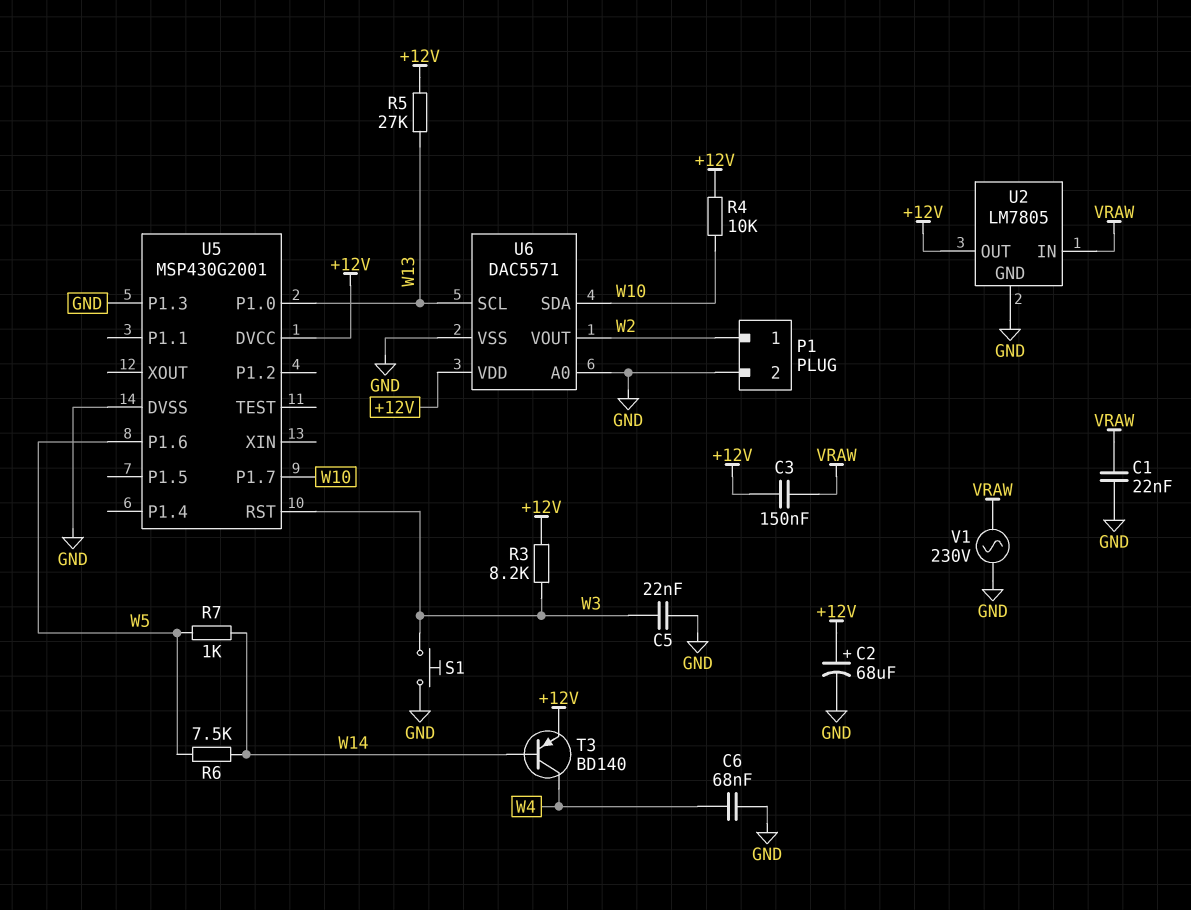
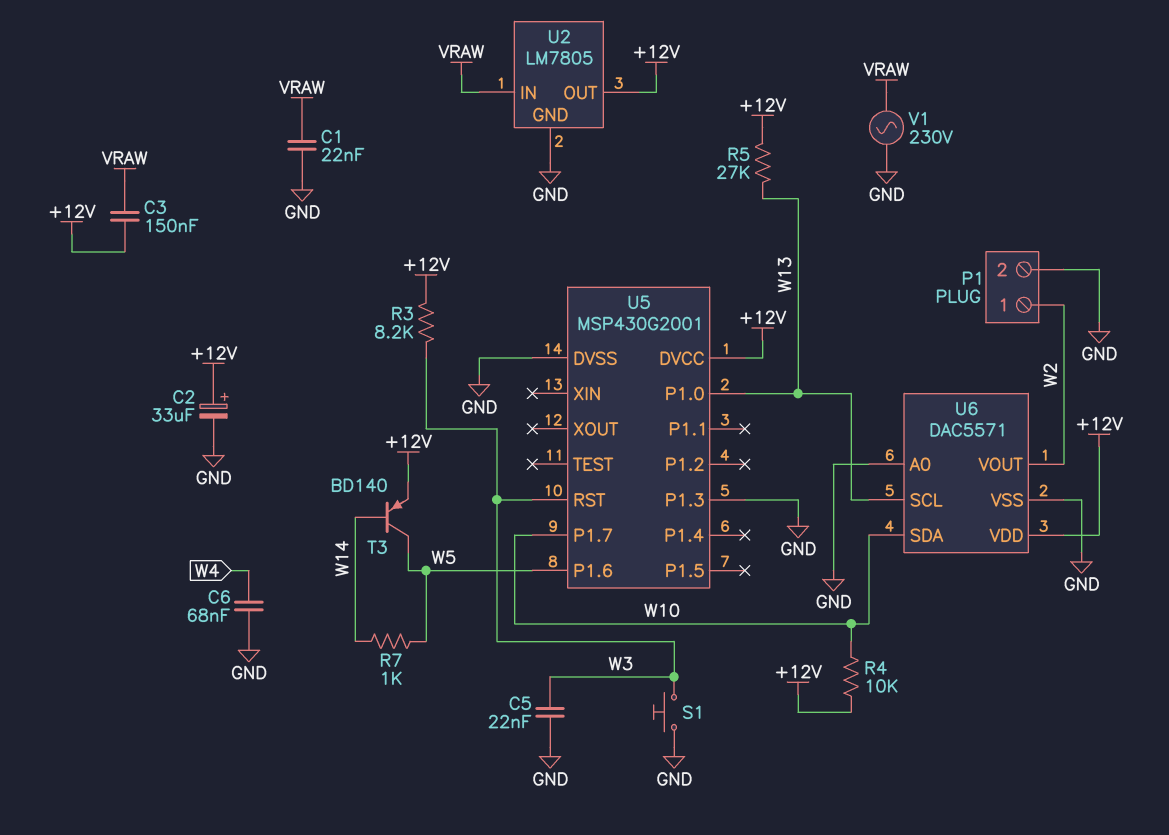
C2: 68uF (plus +12V, minus GND) -> 33uF (plus +12V, minus GND)
R6: 7.5k (W5, W14) -> none
T3: PNP BD140 (B W14, C W4, E +12V) -> PNP BD140 (B W14, C W5, E +12V)

